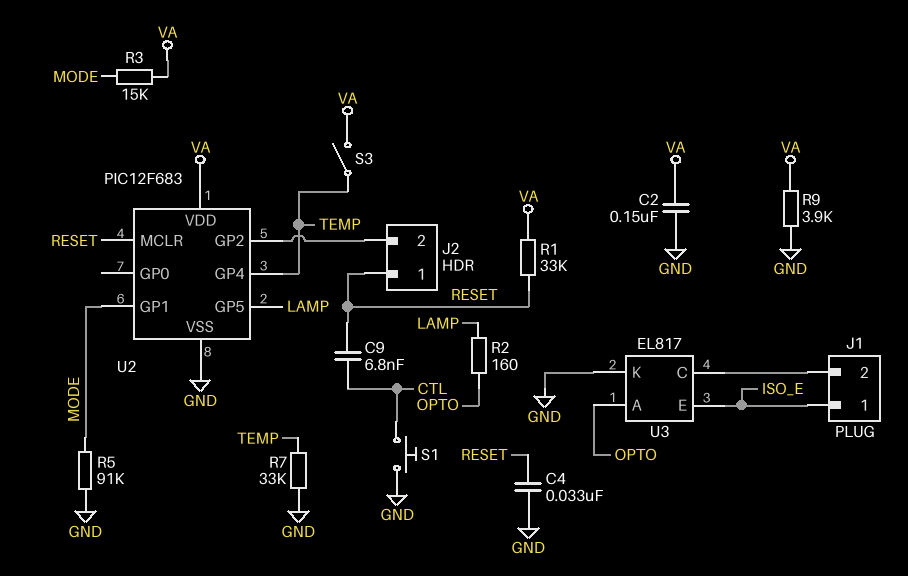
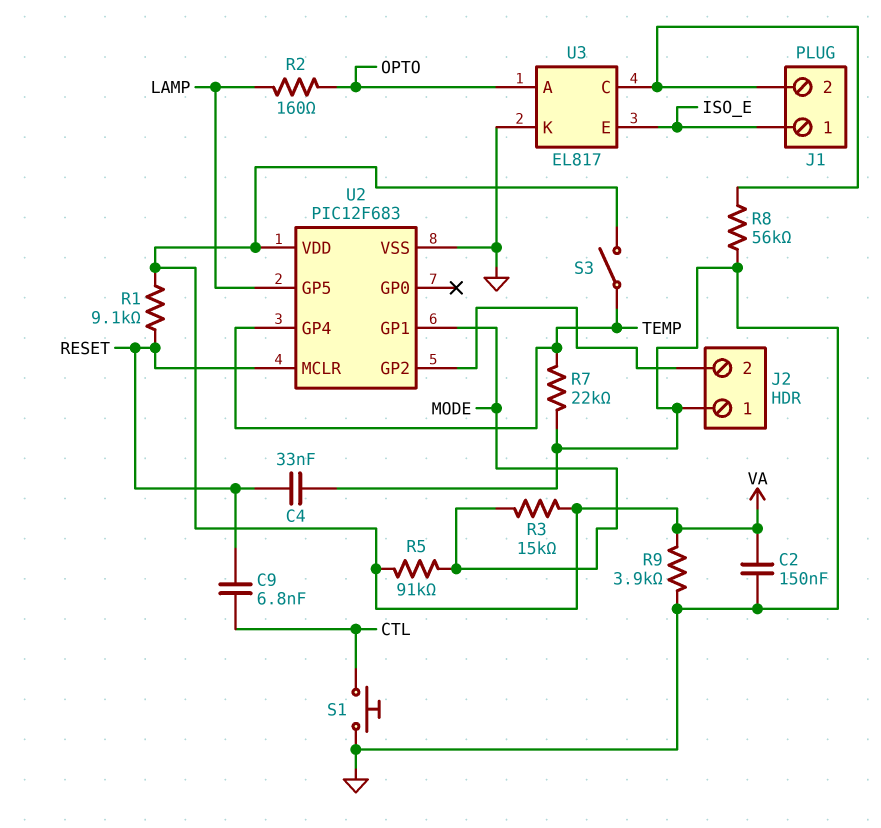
J2 pin 1: RESET -> GND
R1: 33k (RESET, VA) -> 9.1k (RESET, VA)
R5: 91k (GND, MODE) -> 91k (MODE, VA)
R7: 33k (GND, TEMP) -> 22k (GND, TEMP)
R8: none -> 56k (GND, J1/2)

